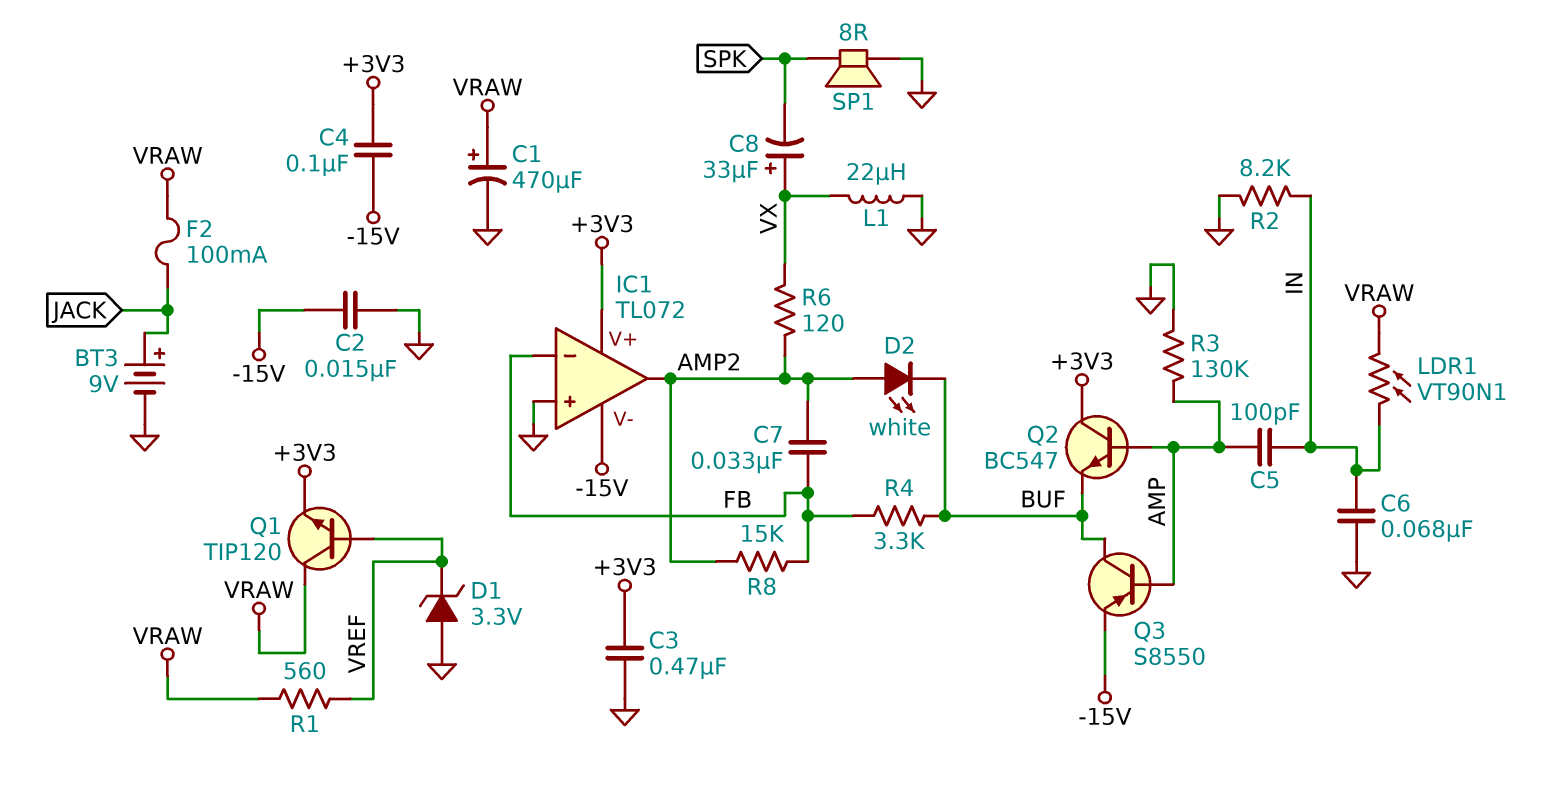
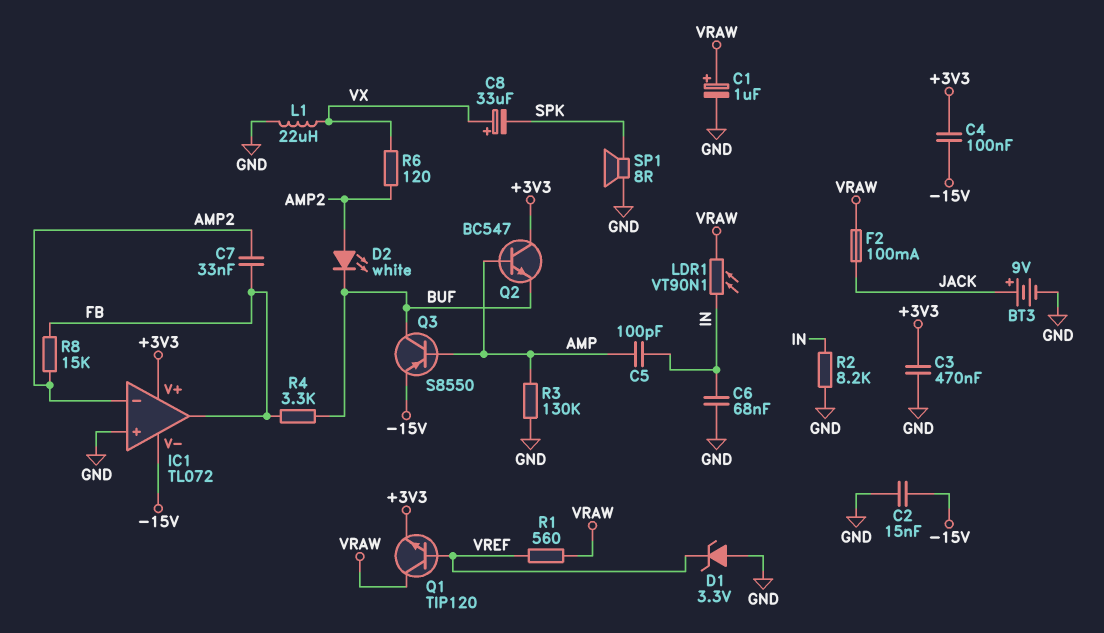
C1: 470uF (plus VRAW, minus GND) -> 1uF (plus VRAW, minus GND)
IC1 pin in-: FB -> AMP2
IC1 pin out: AMP2 -> FB

